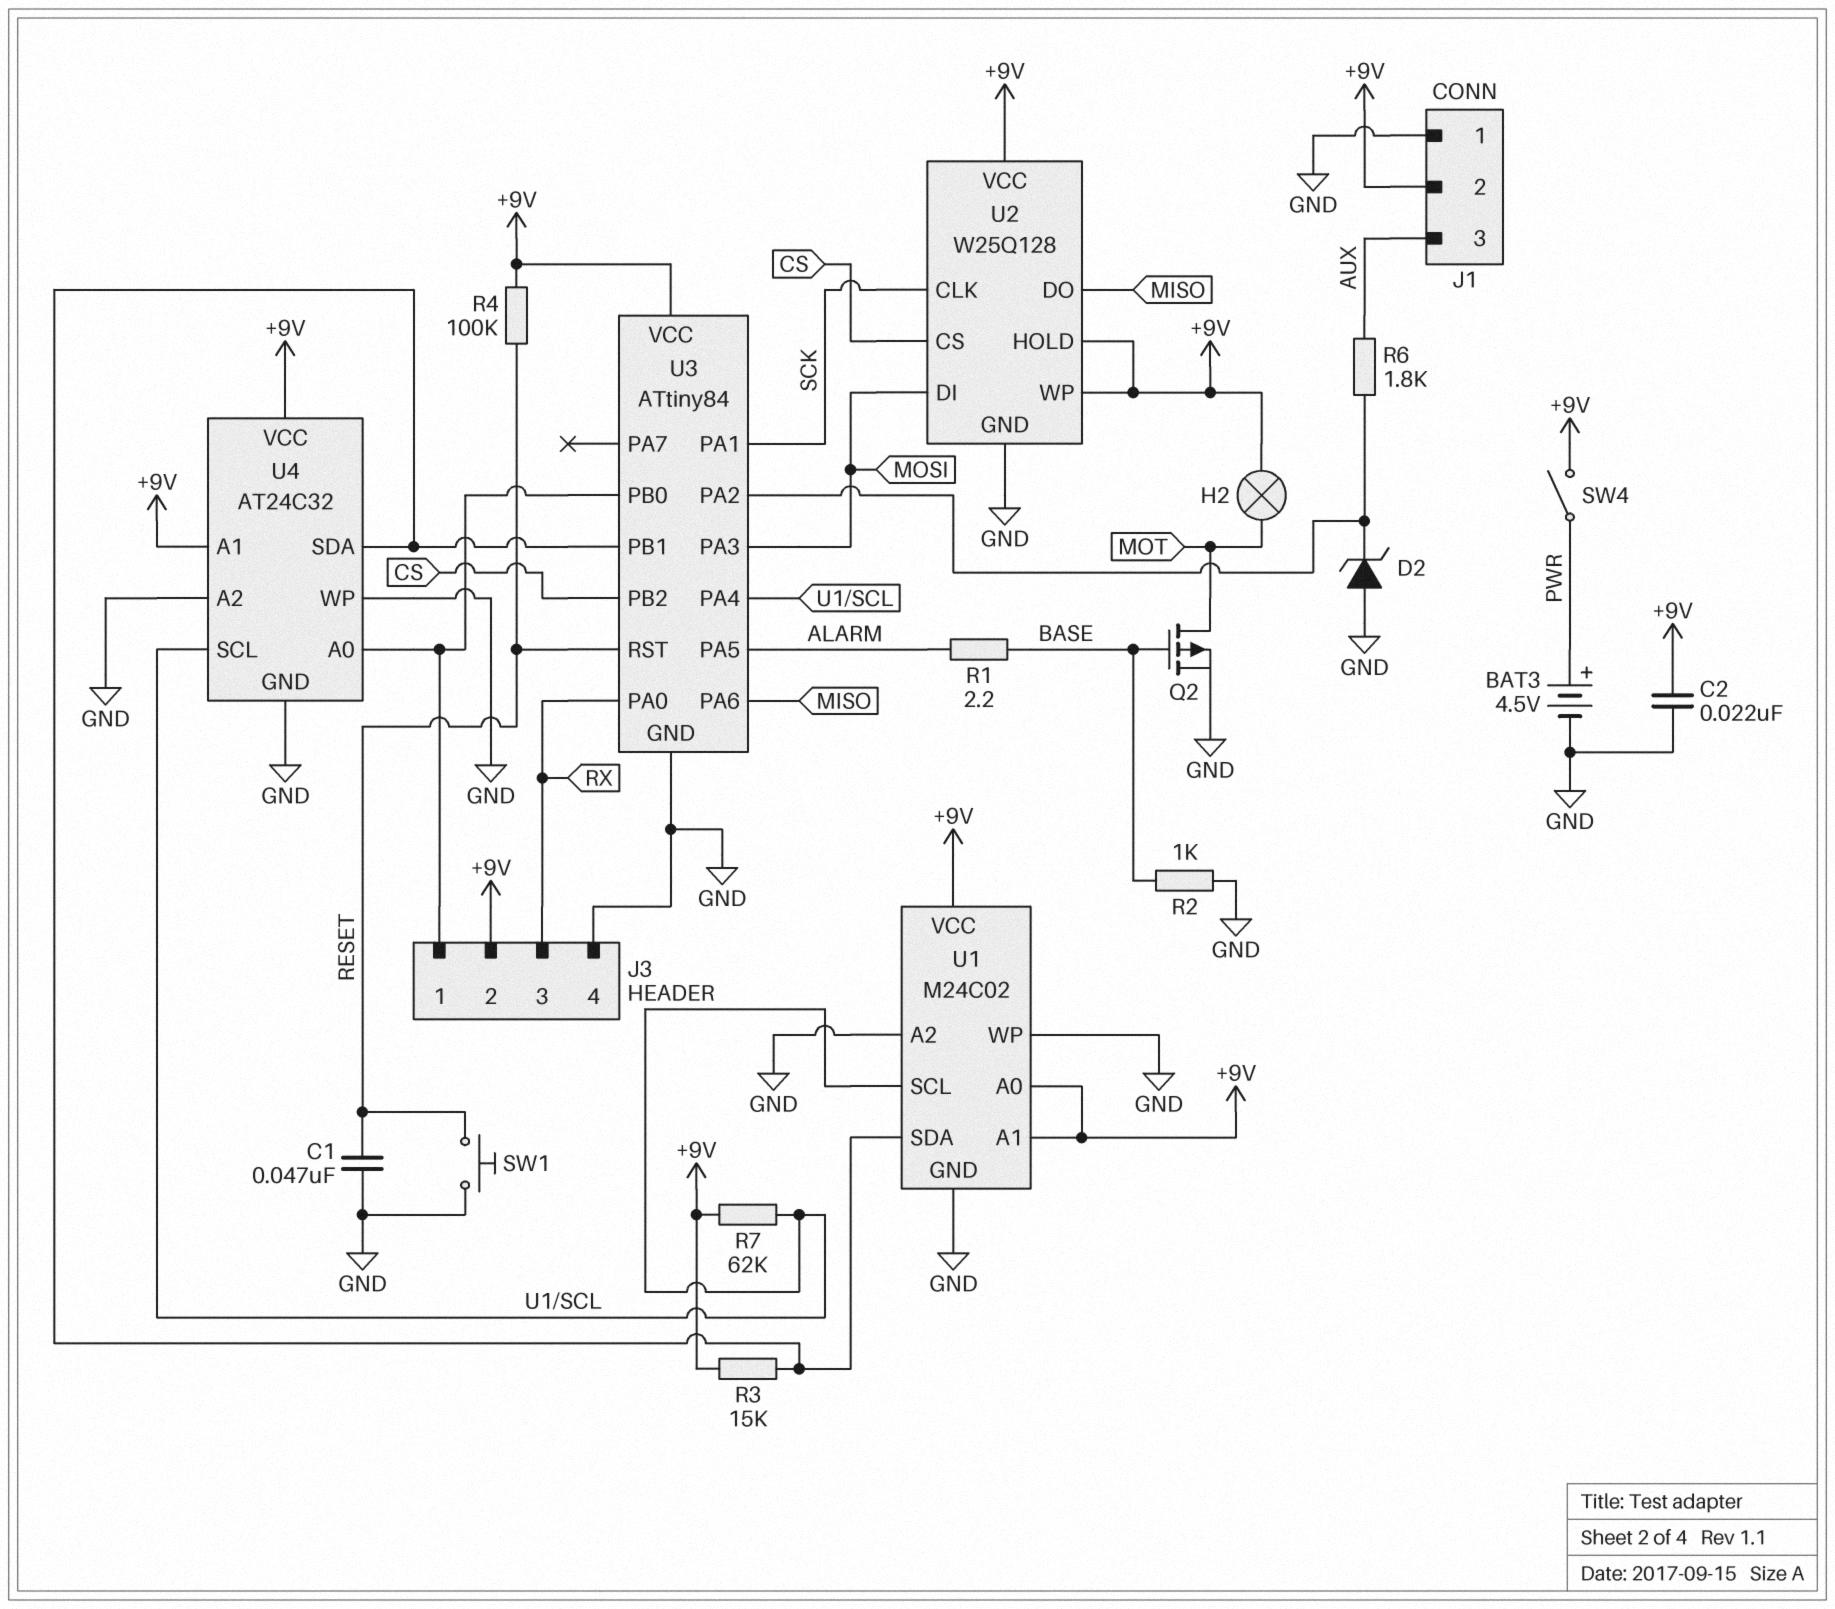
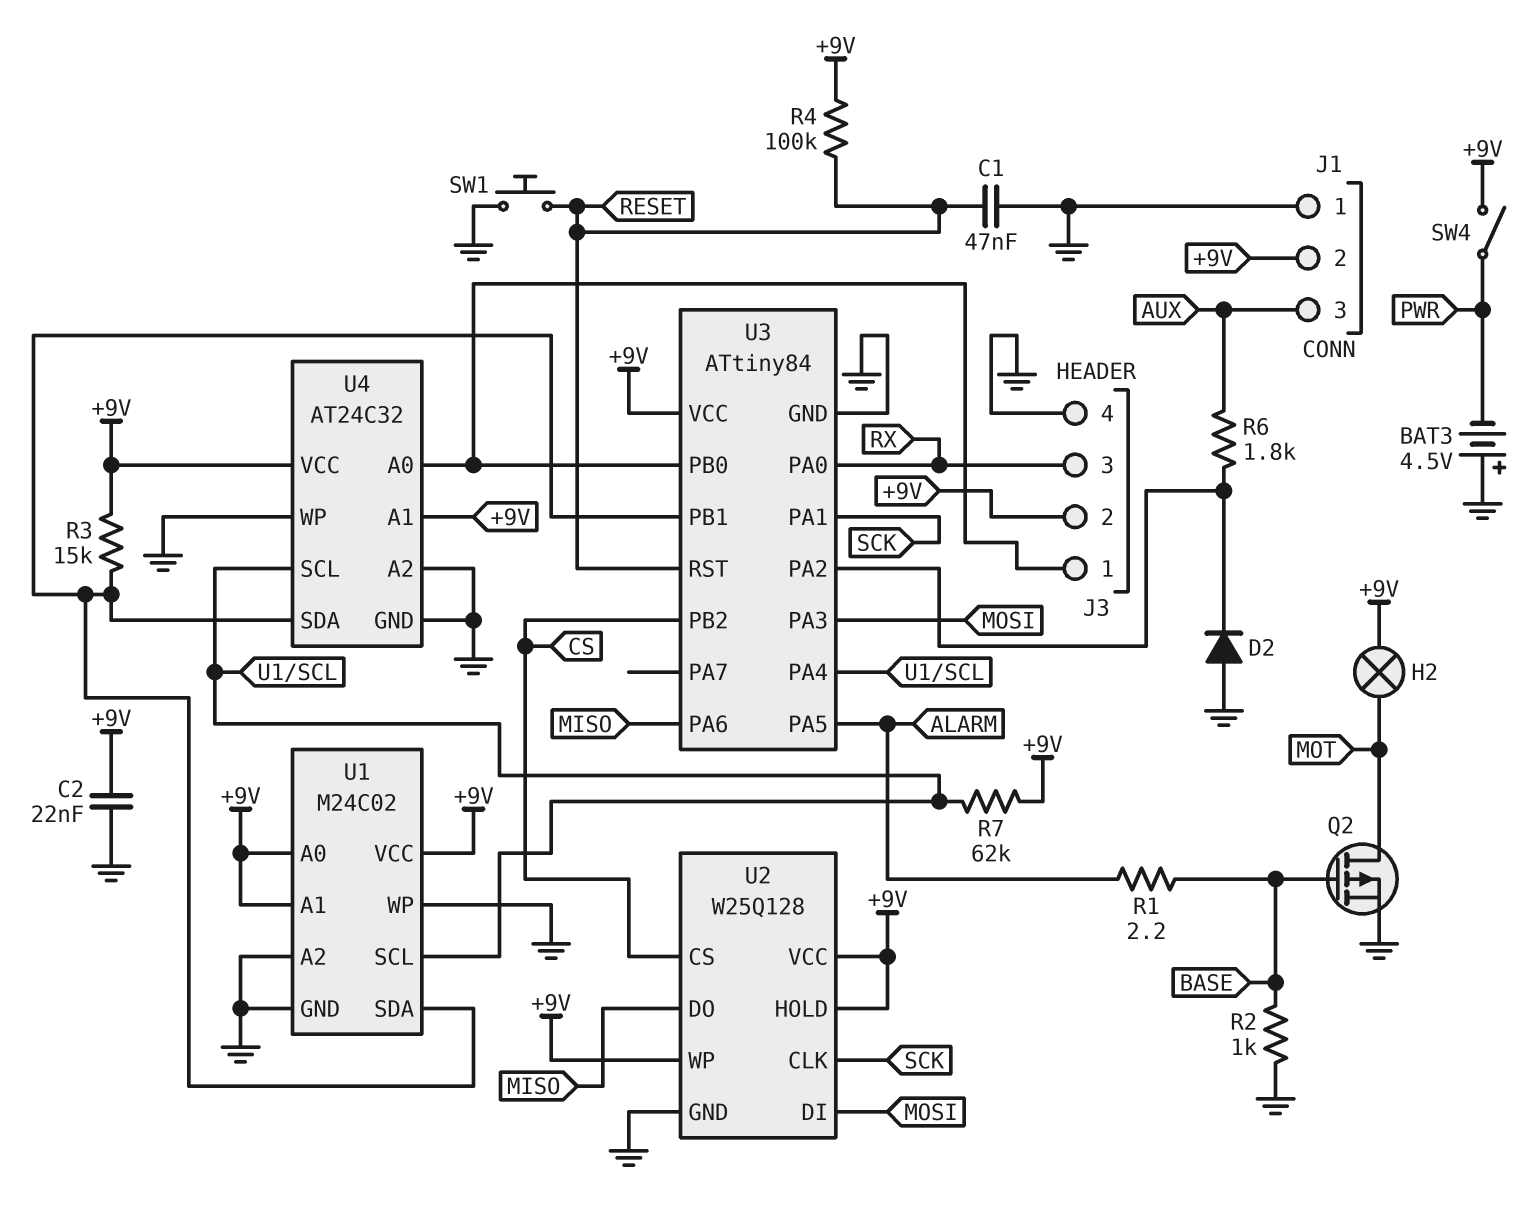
BAT3: 4.5V (plus PWR, minus GND) -> 4.5V (plus GND, minus PWR)
D2: zener (A GND, K U3/PA2) -> diode (A GND, K U3/PA2)

